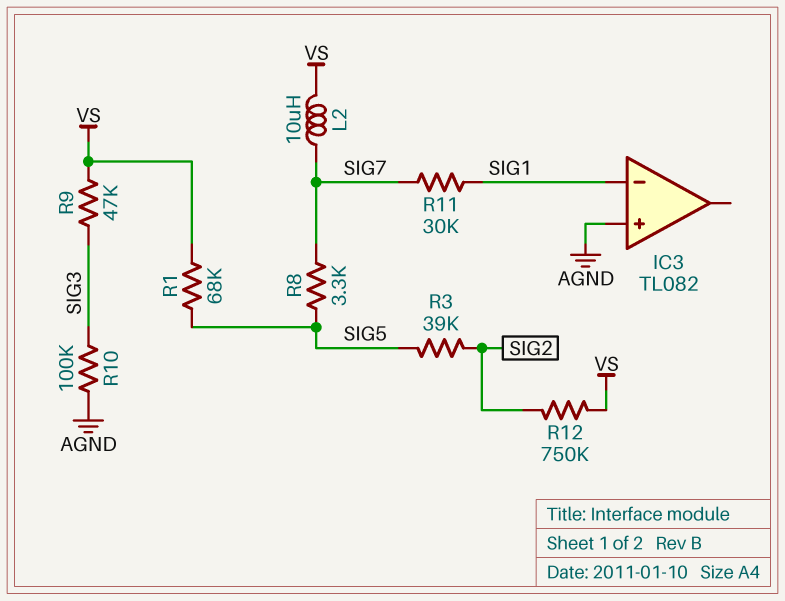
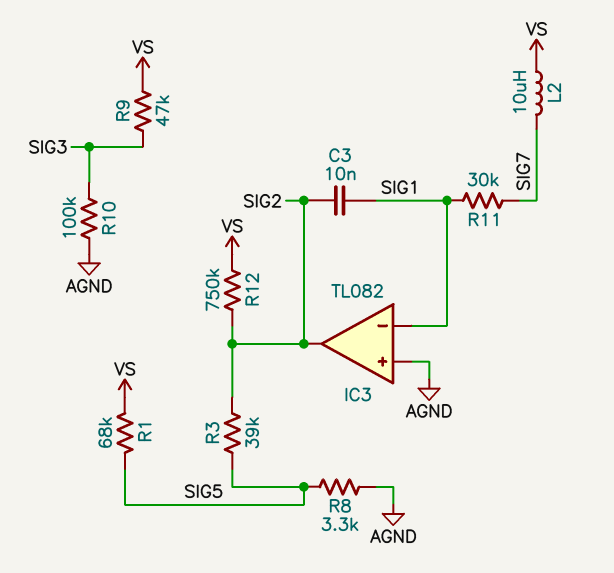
C3: none -> 10nF (SIG1, SIG2)
IC3 pin out: none -> SIG2
R8: 3.3k (SIG5, SIG7) -> 3.3k (AGND, SIG5)

